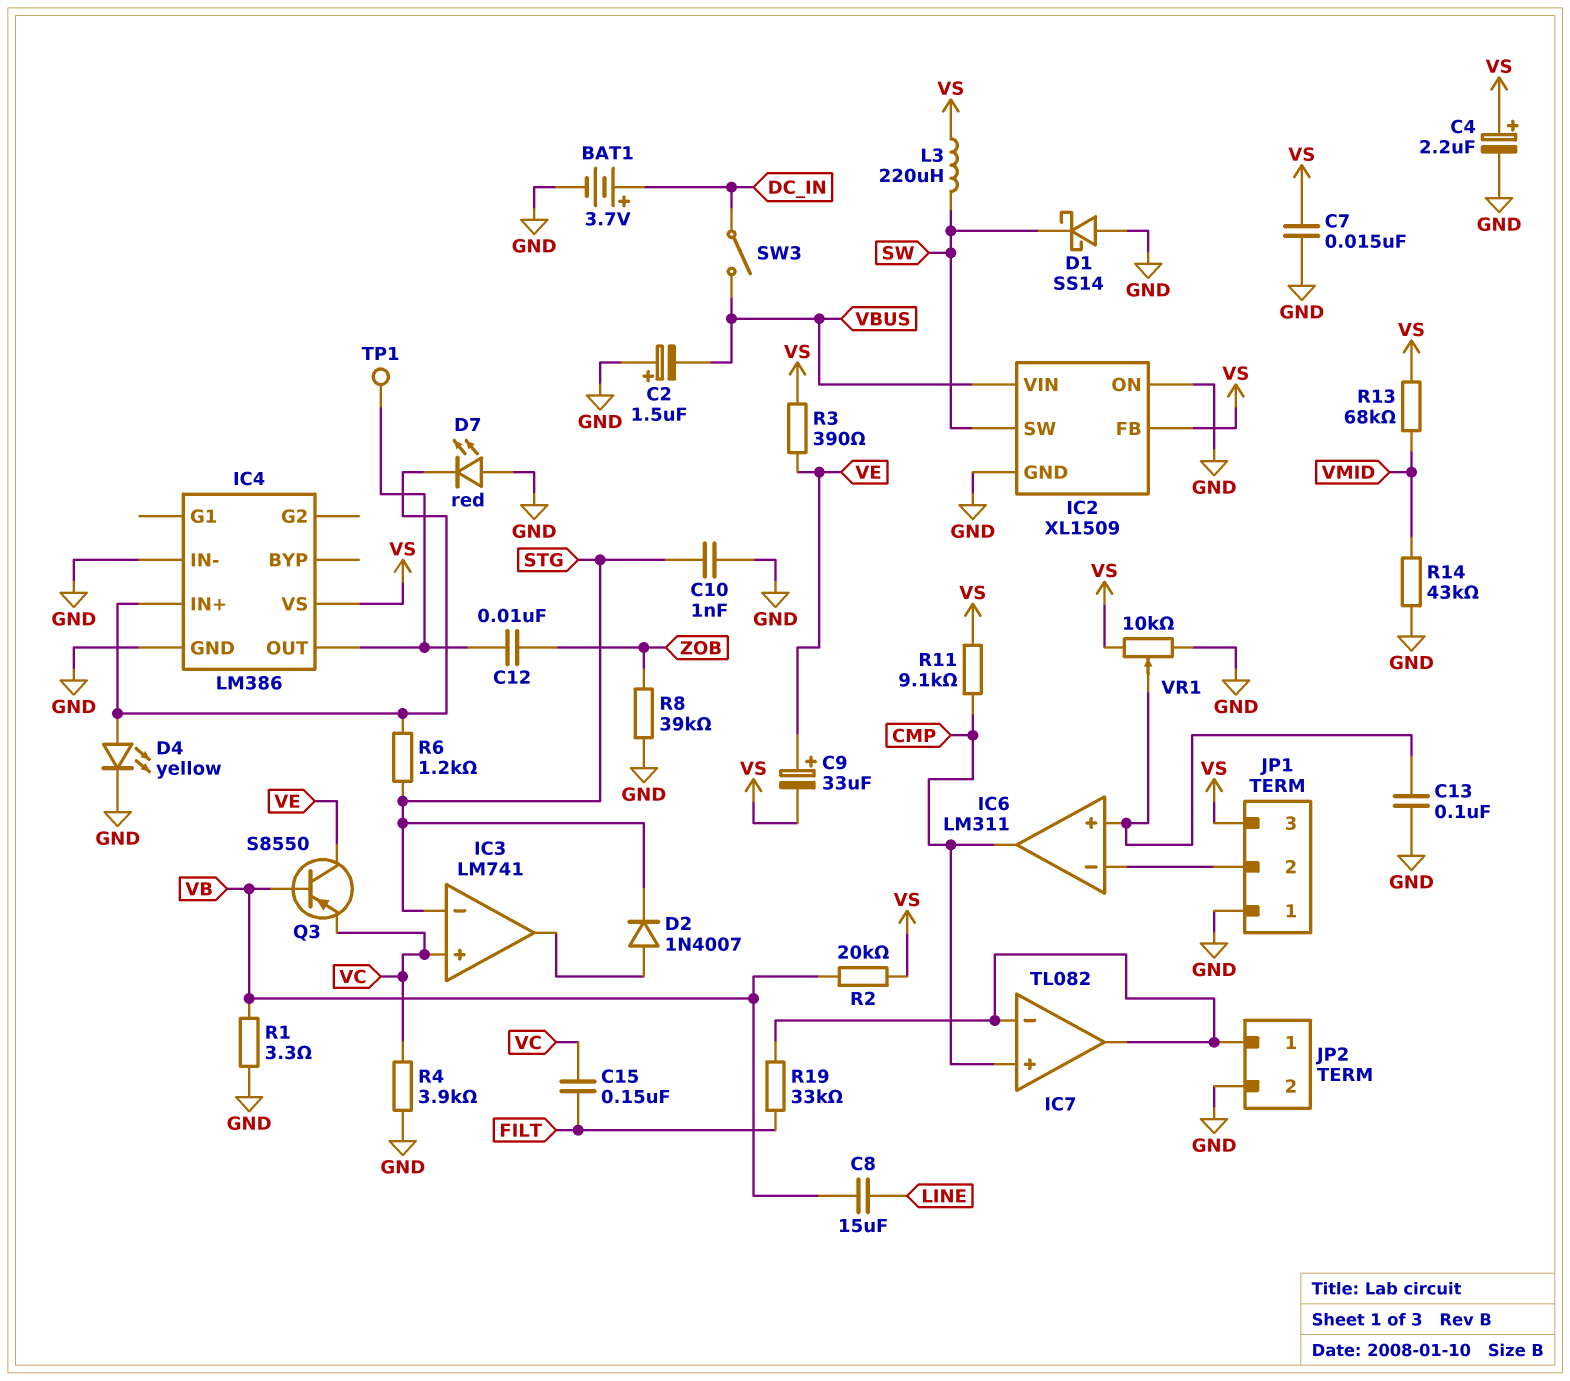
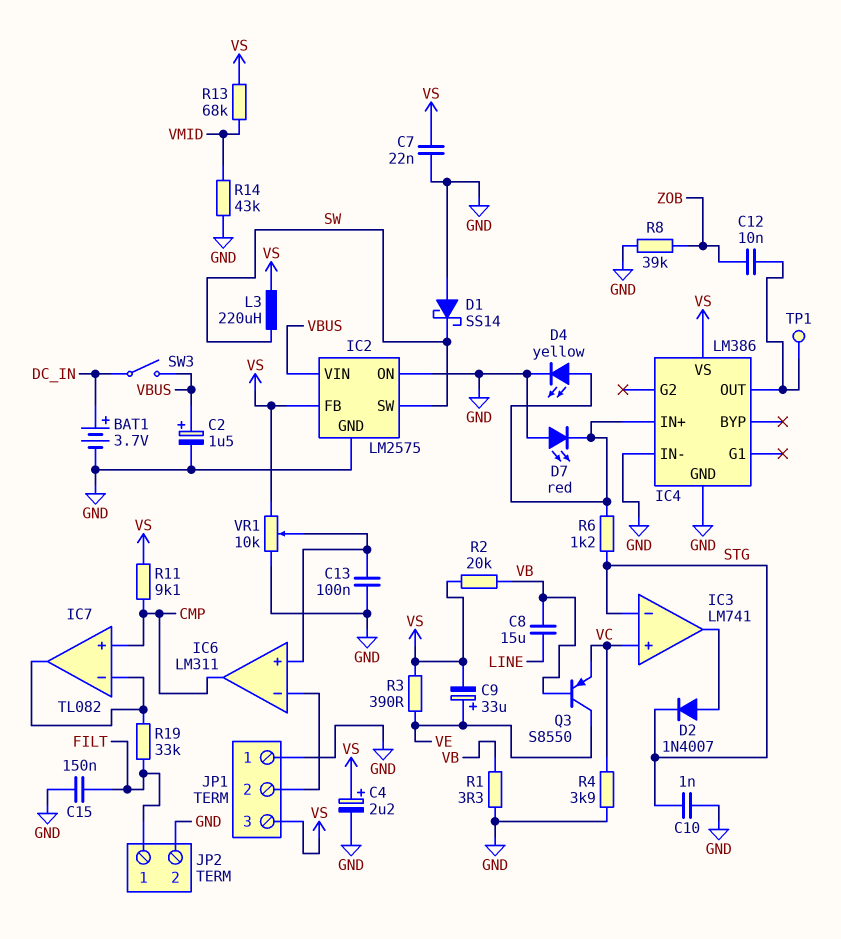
C2: 1.5uF (plus GND, minus VBUS) -> 1.5uF (plus VBUS, minus GND)
C7: 15nF (GND, VS) -> 22nF (GND, VS)
C15: 150nF (FILT, VC) -> 150nF (FILT, GND)
IC2: XL1509 -> LM2575
JP2 pin 1: IC7/in- -> FILT

